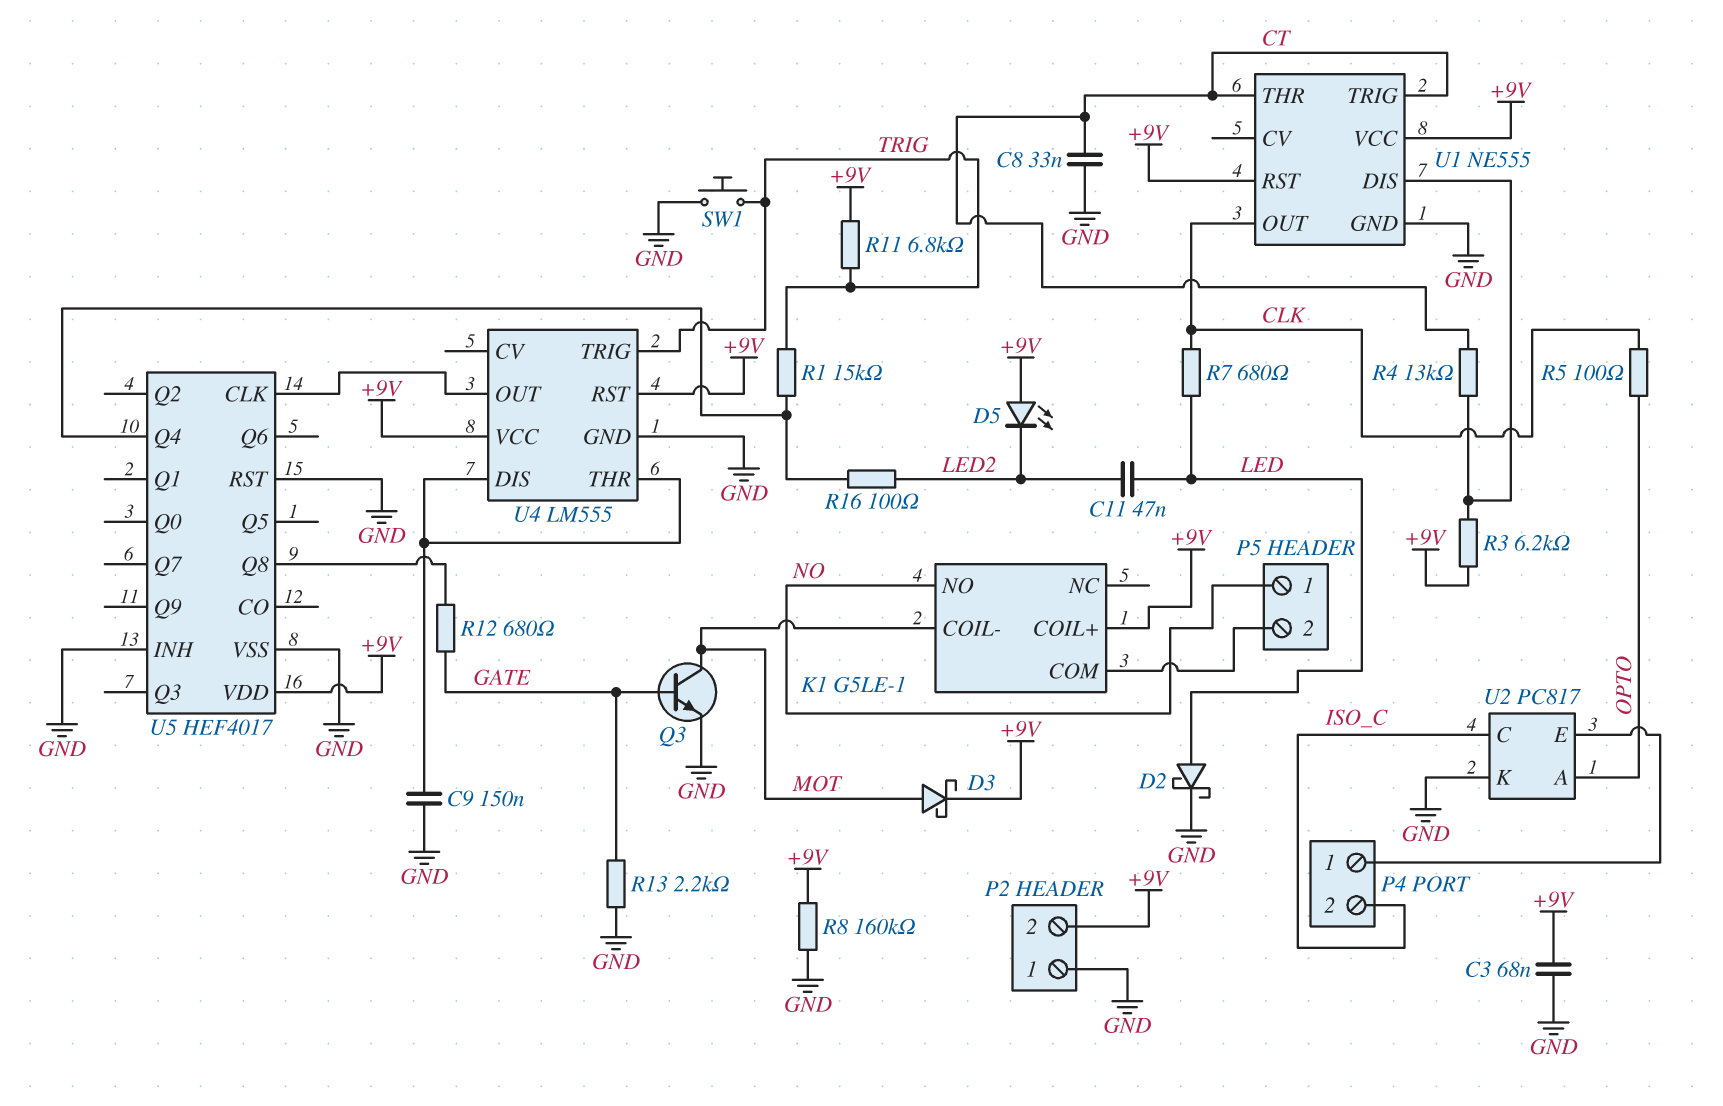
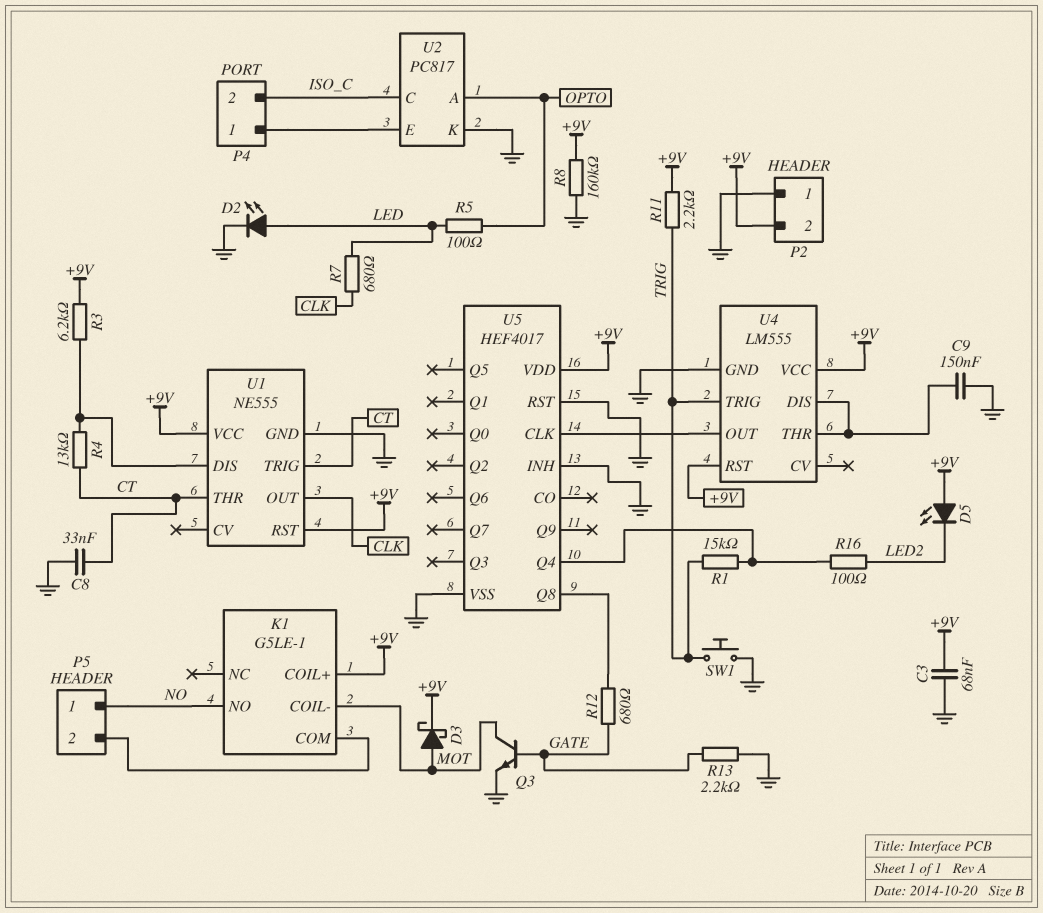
C11: 47nF (LED, LED2) -> none
D2: schottky (A LED, K GND) -> LED (A LED, K GND)
R5: 100 (CLK, OPTO) -> 100 (LED, OPTO)
R11: 6.8k (+9V, TRIG) -> 2.2k (+9V, TRIG)

